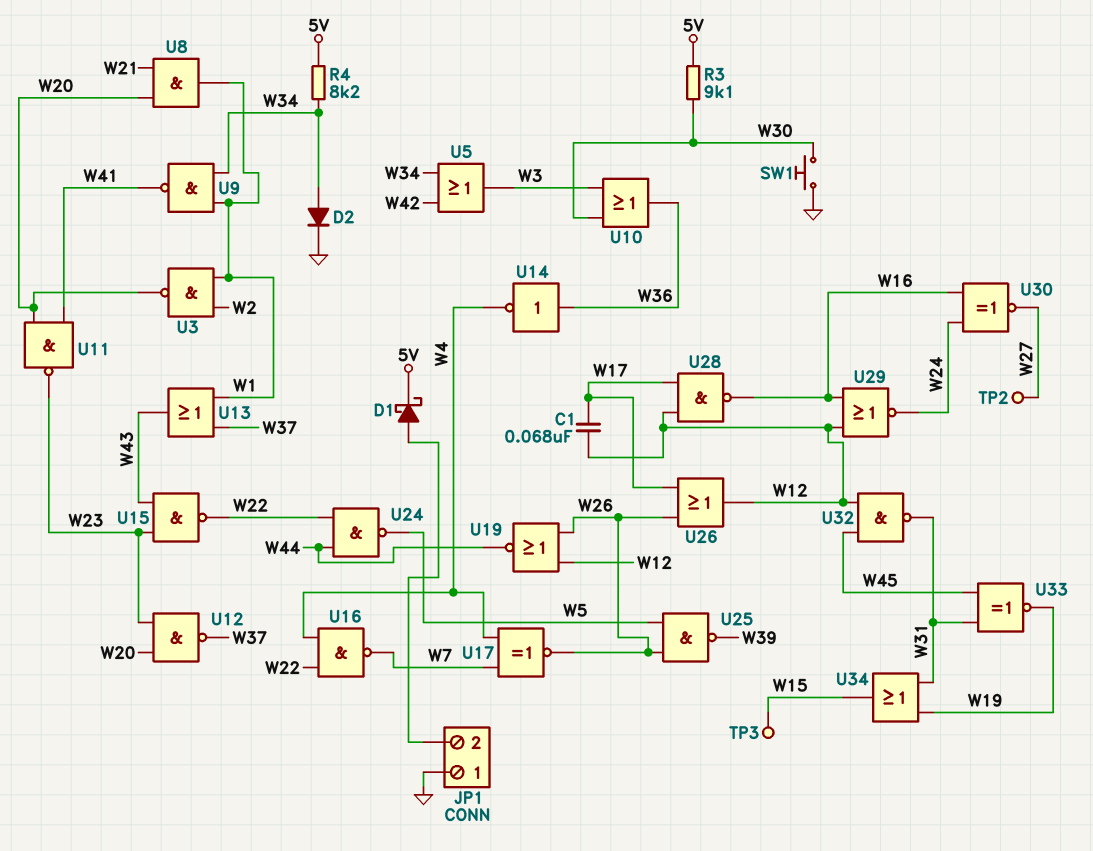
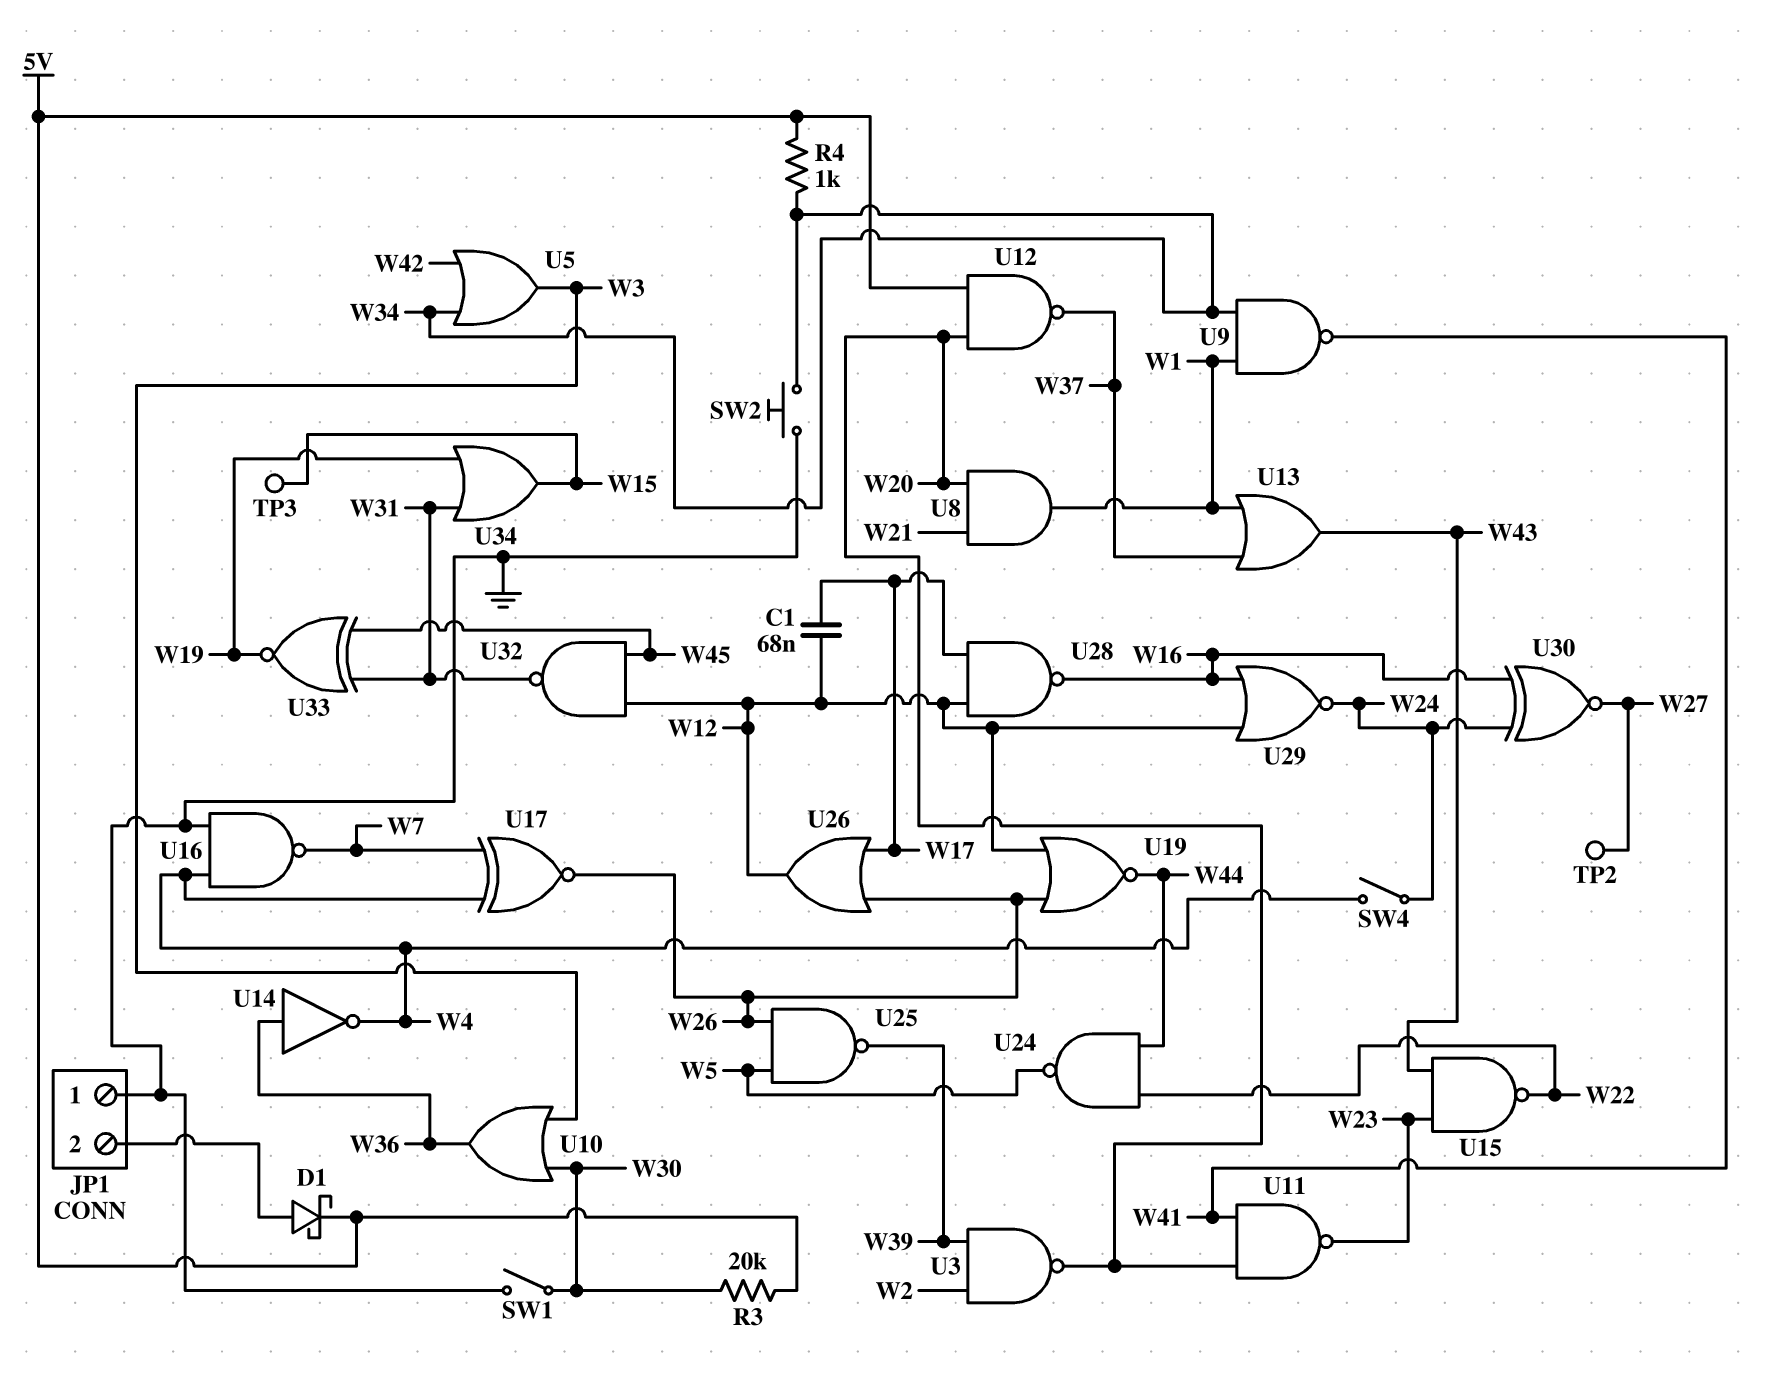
D2: diode (A W34, K GND) -> none
R3: 9.1k (5V, W30) -> 20k (5V, W30)
R4: 8.2k (5V, W34) -> 1k (5V, W34)
SW1: button (GND, W30) -> switch (GND, W30)
SW2: none -> button (GND, W34)
SW4: none -> switch (W4, W24)
U3: NAND (in W1, in W2, out W20) -> NAND (in W2, in W39, out W20)
U12: NAND (in W20, in W23, out W37) -> NAND (in 5V, in W20, out W37)
U16: NAND (in W4, in W22, out W7) -> NAND (in GND, in W4, out W7)

